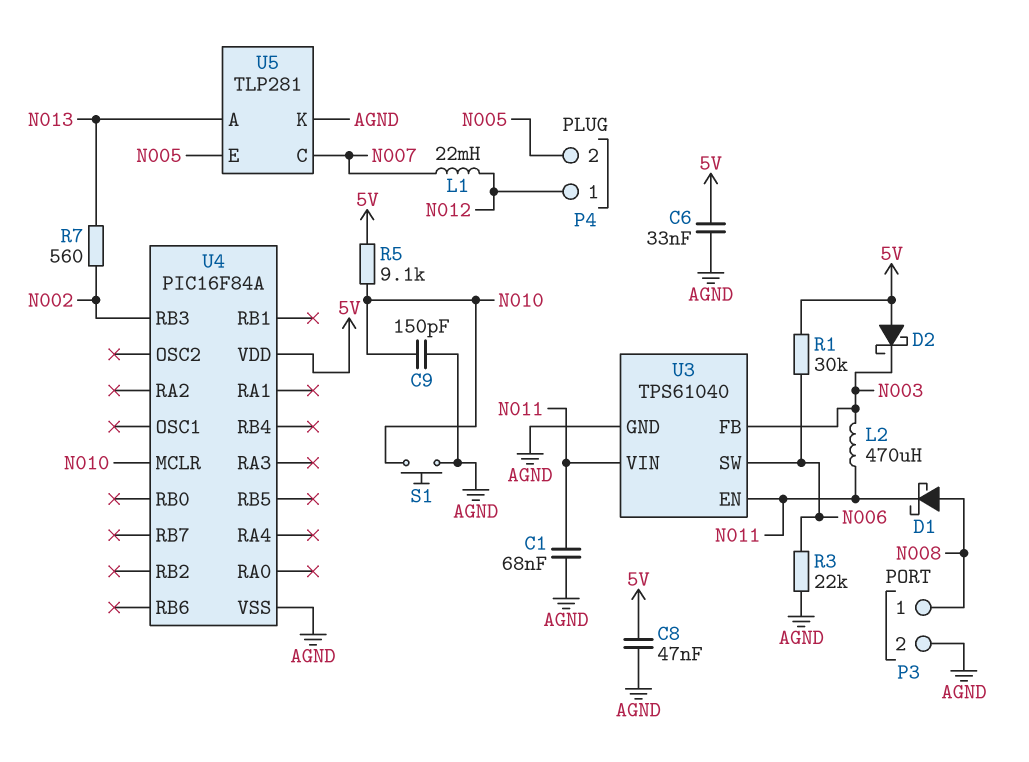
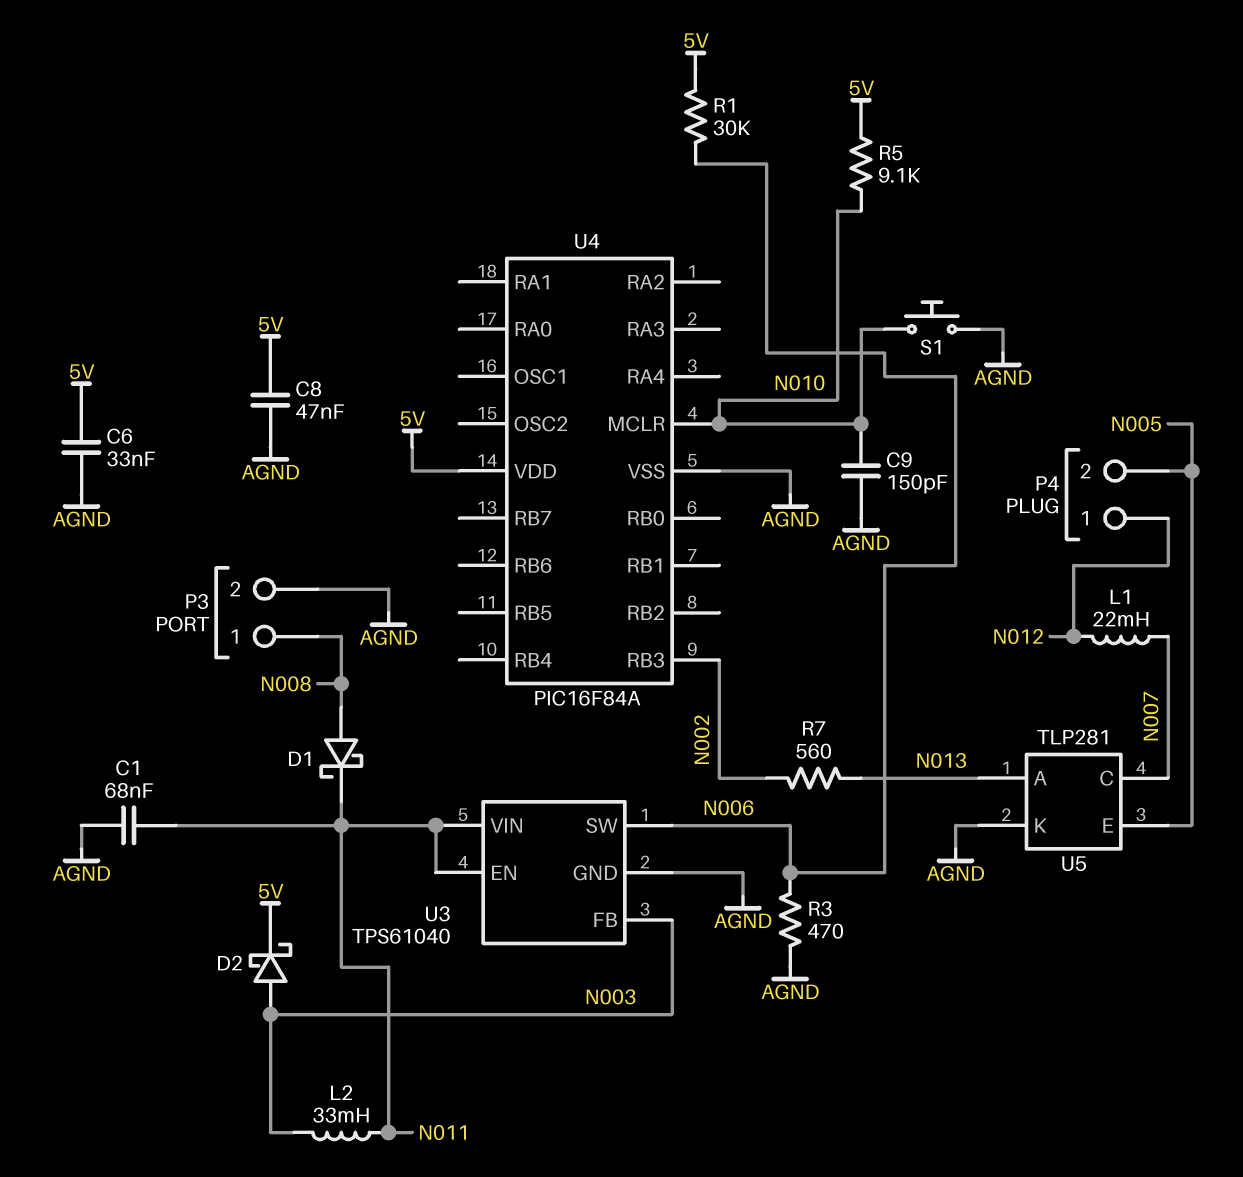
D2: schottky (A 5V, K N003) -> schottky (A N003, K 5V)
L2: 470uH (N003, N011) -> 33mH (N003, N011)
R3: 22k (AGND, N006) -> 470 (AGND, N006)

